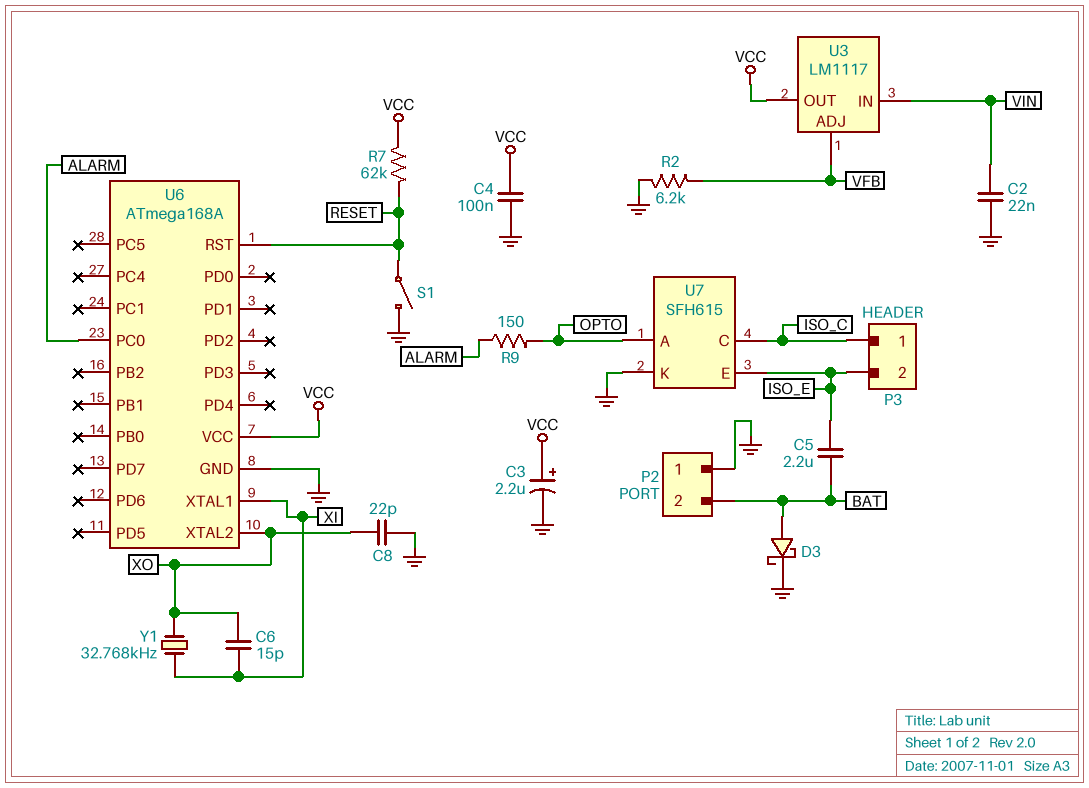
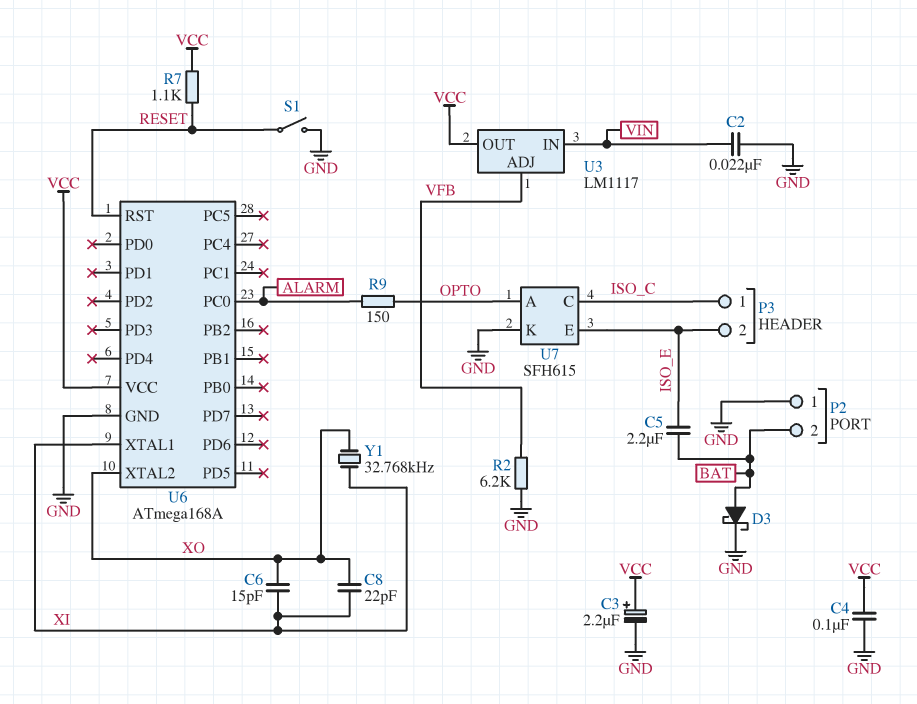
C8: 22pF (GND, XO) -> 22pF (XI, XO)
R7: 62k (RESET, VCC) -> 1.1k (RESET, VCC)

